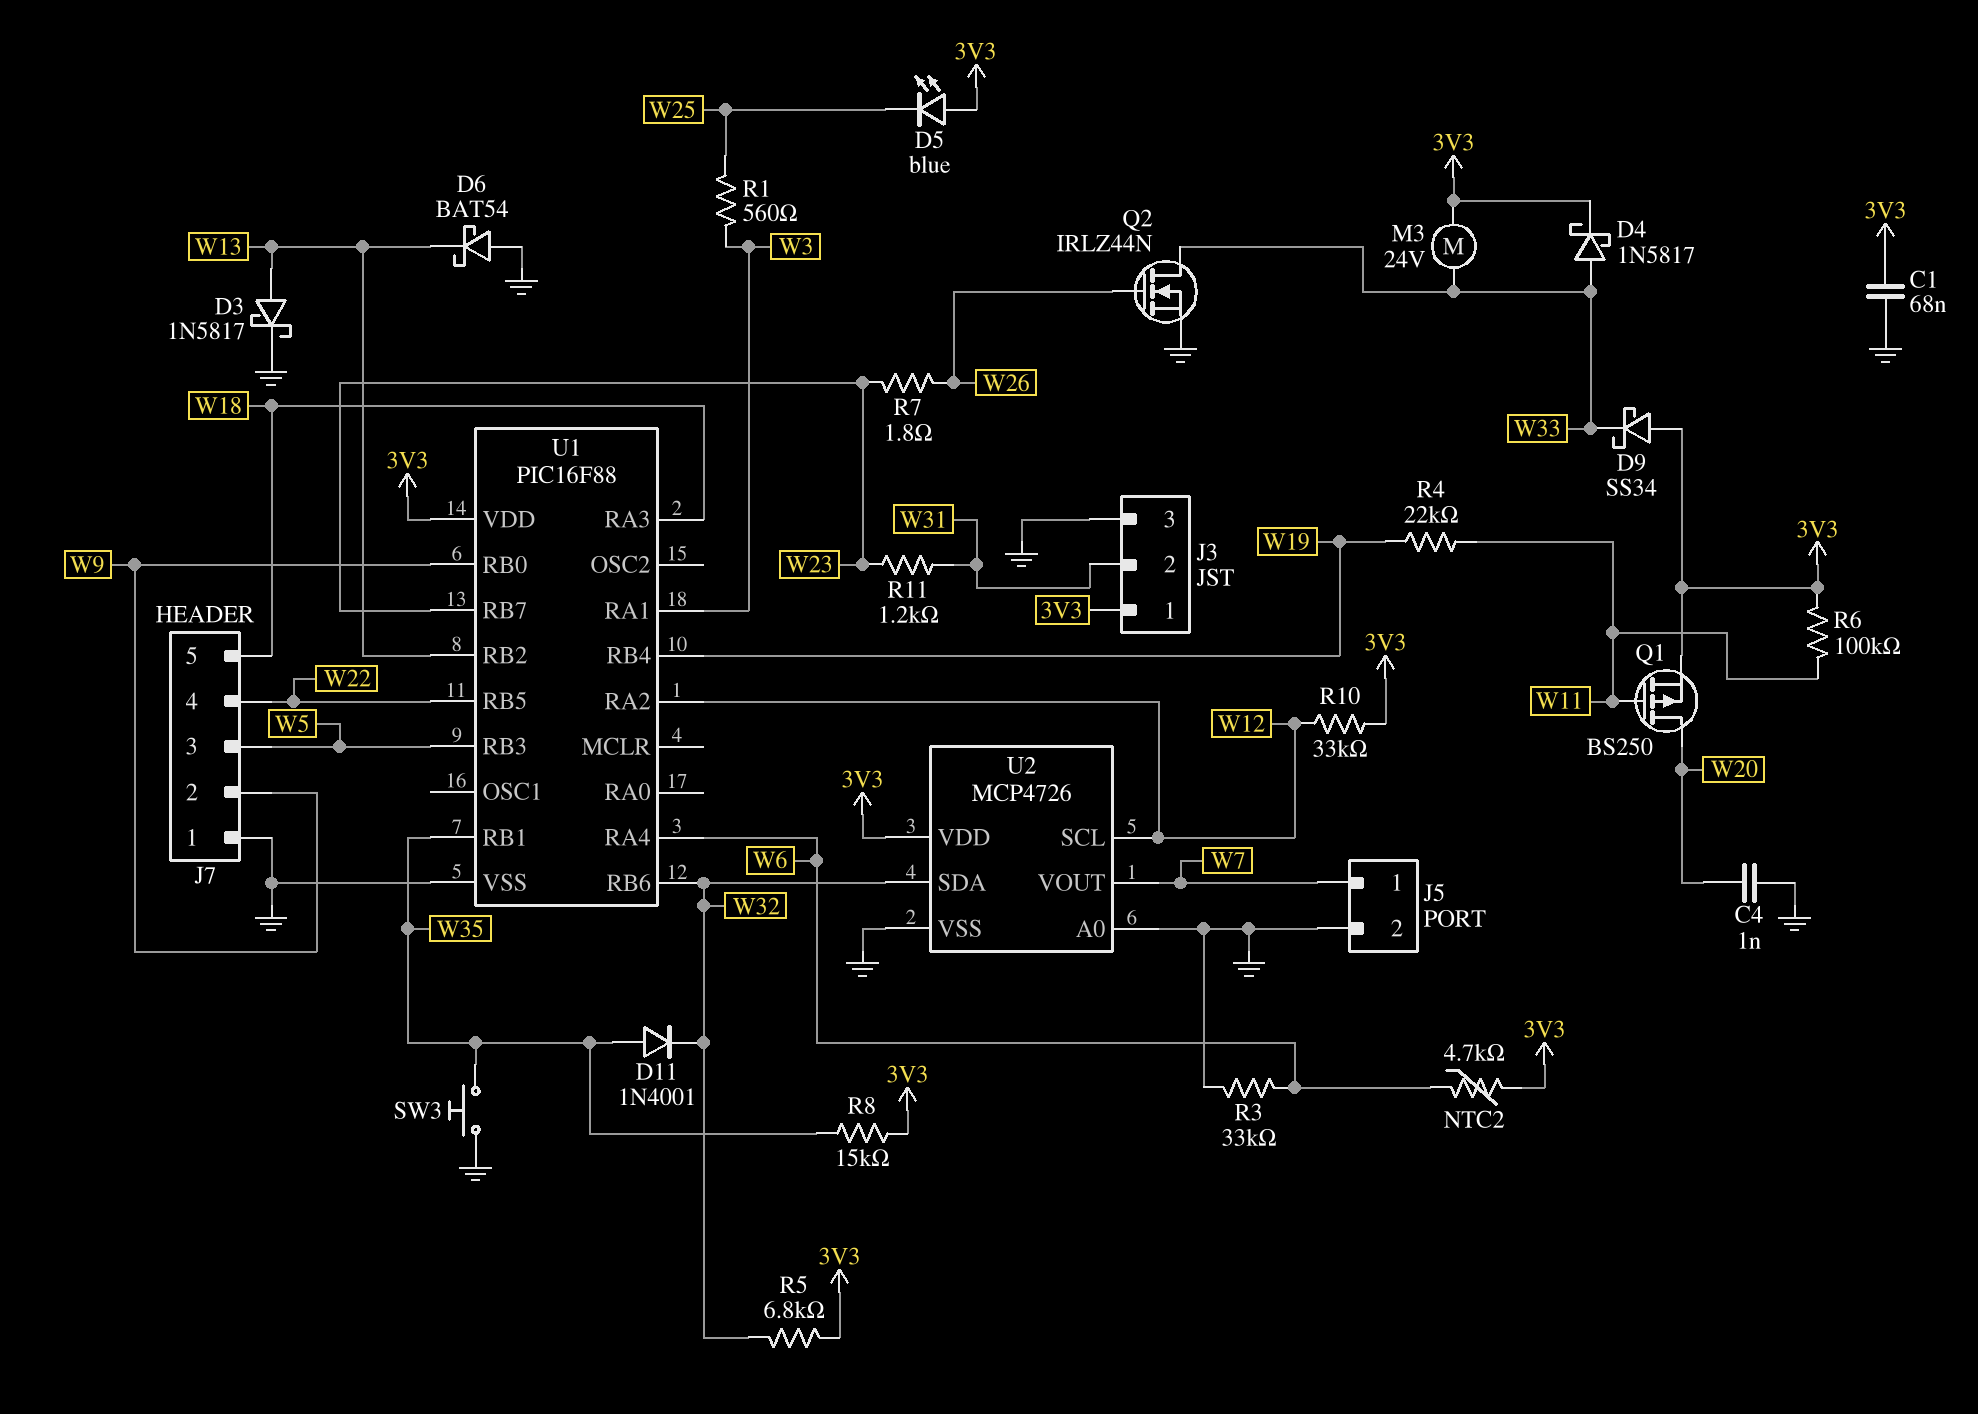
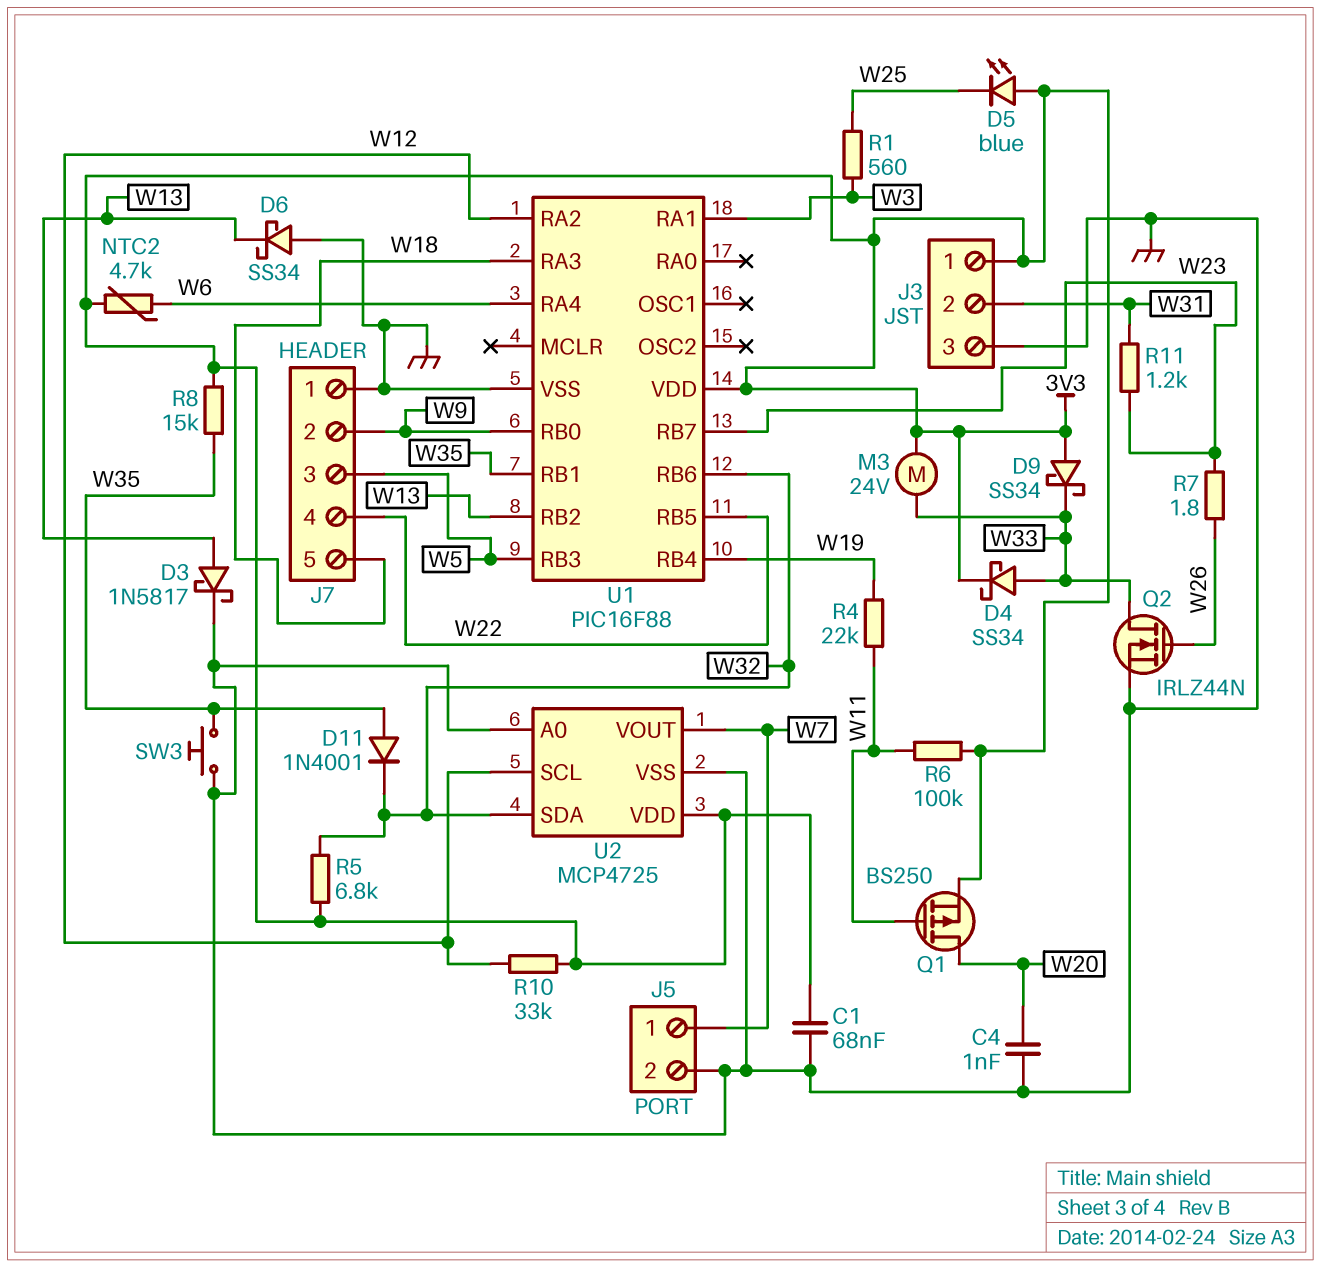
D4: schottky 1N5817 (A W33, K 3V3) -> schottky SS34 (A W33, K 3V3)
D6: schottky BAT54 (A GND, K W13) -> schottky SS34 (A GND, K W13)
R3: 33k (GND, W6) -> none
U2: MCP4726 -> MCP4725

